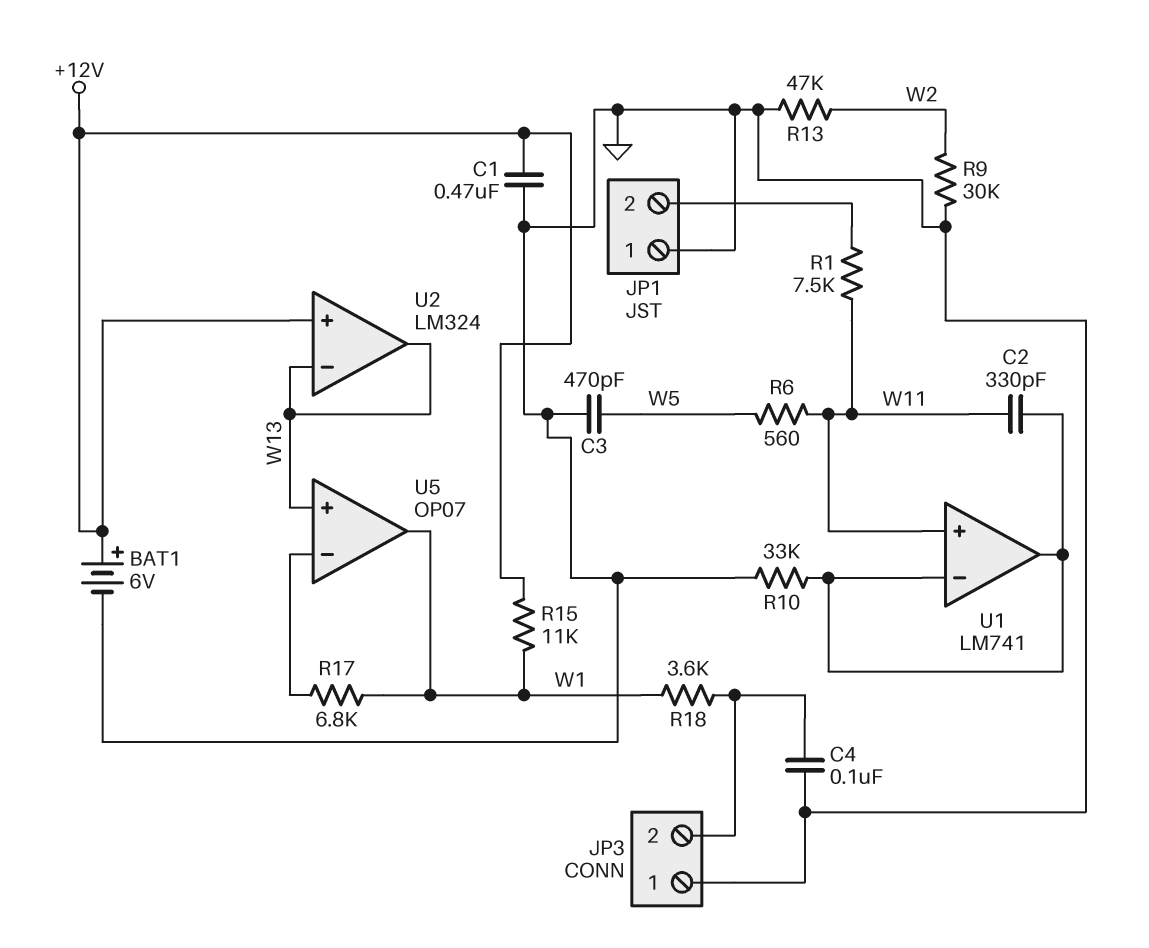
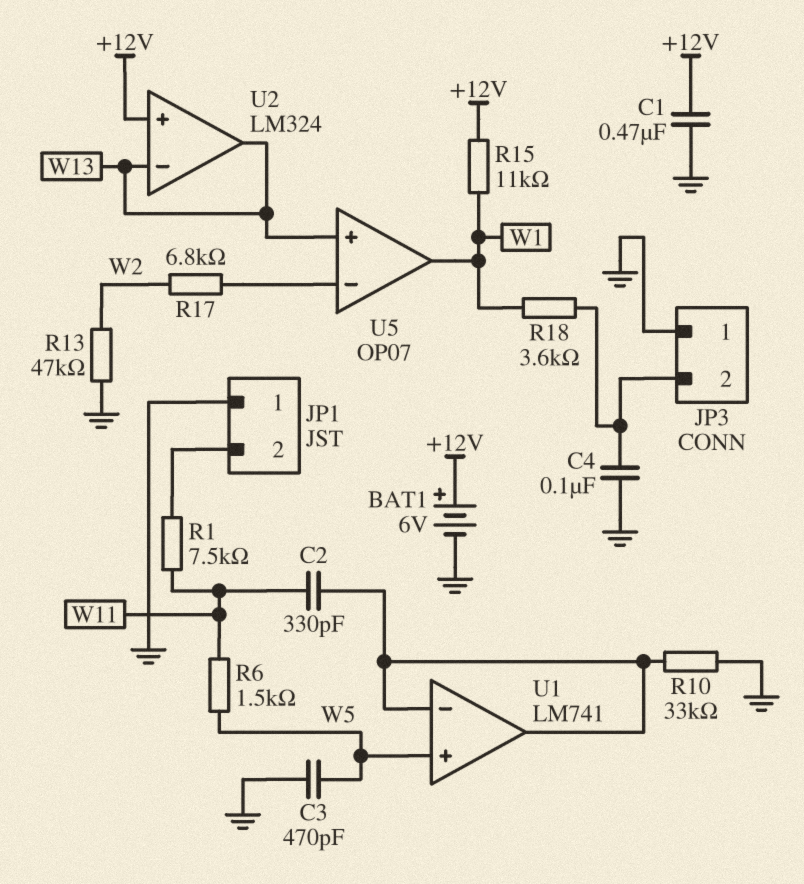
R6: 560 (W5, W11) -> 1.5k (W5, W11)
R9: 30k (GND, W2) -> none
R17: 6.8k (U5/in-, W1) -> 6.8k (U5/in-, W2)
U1 pin in+: W11 -> W5

